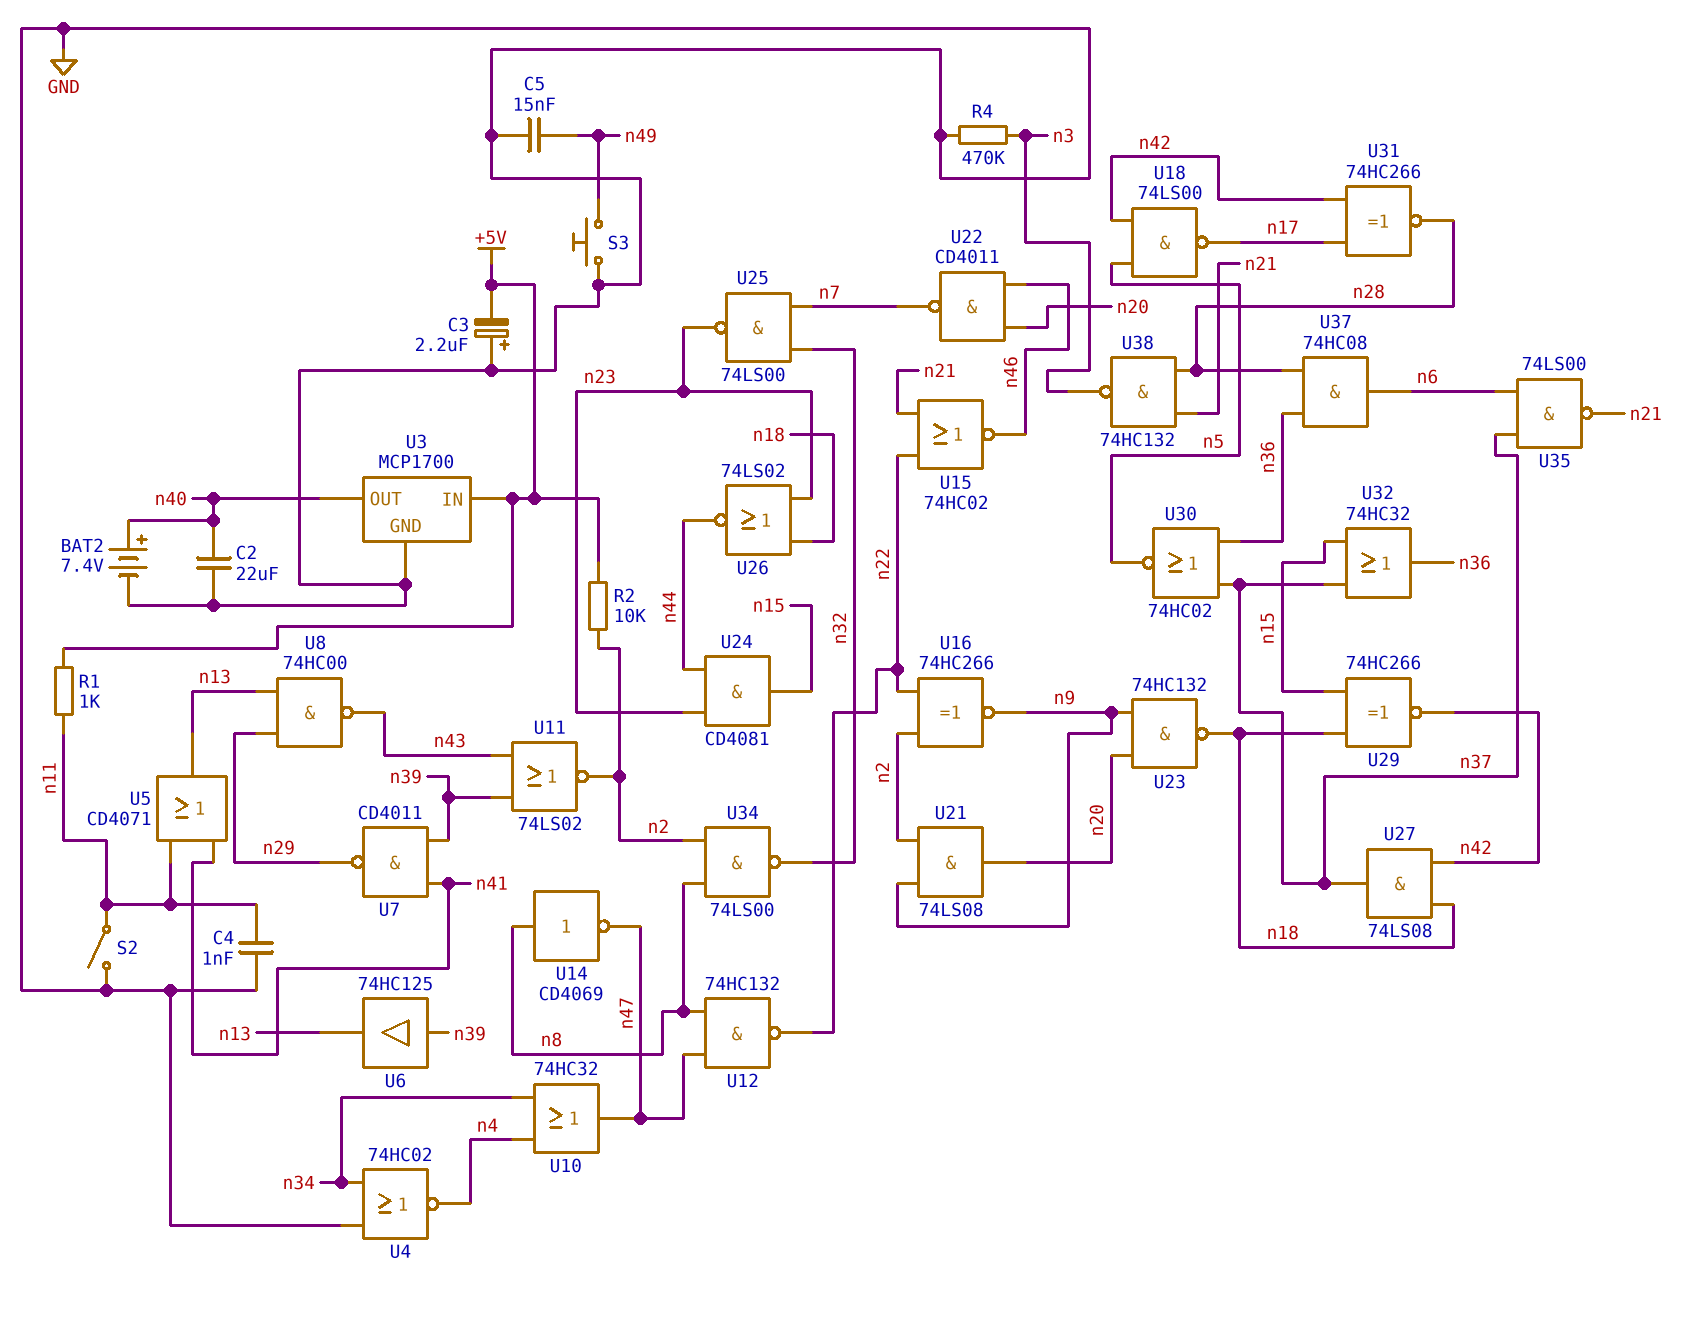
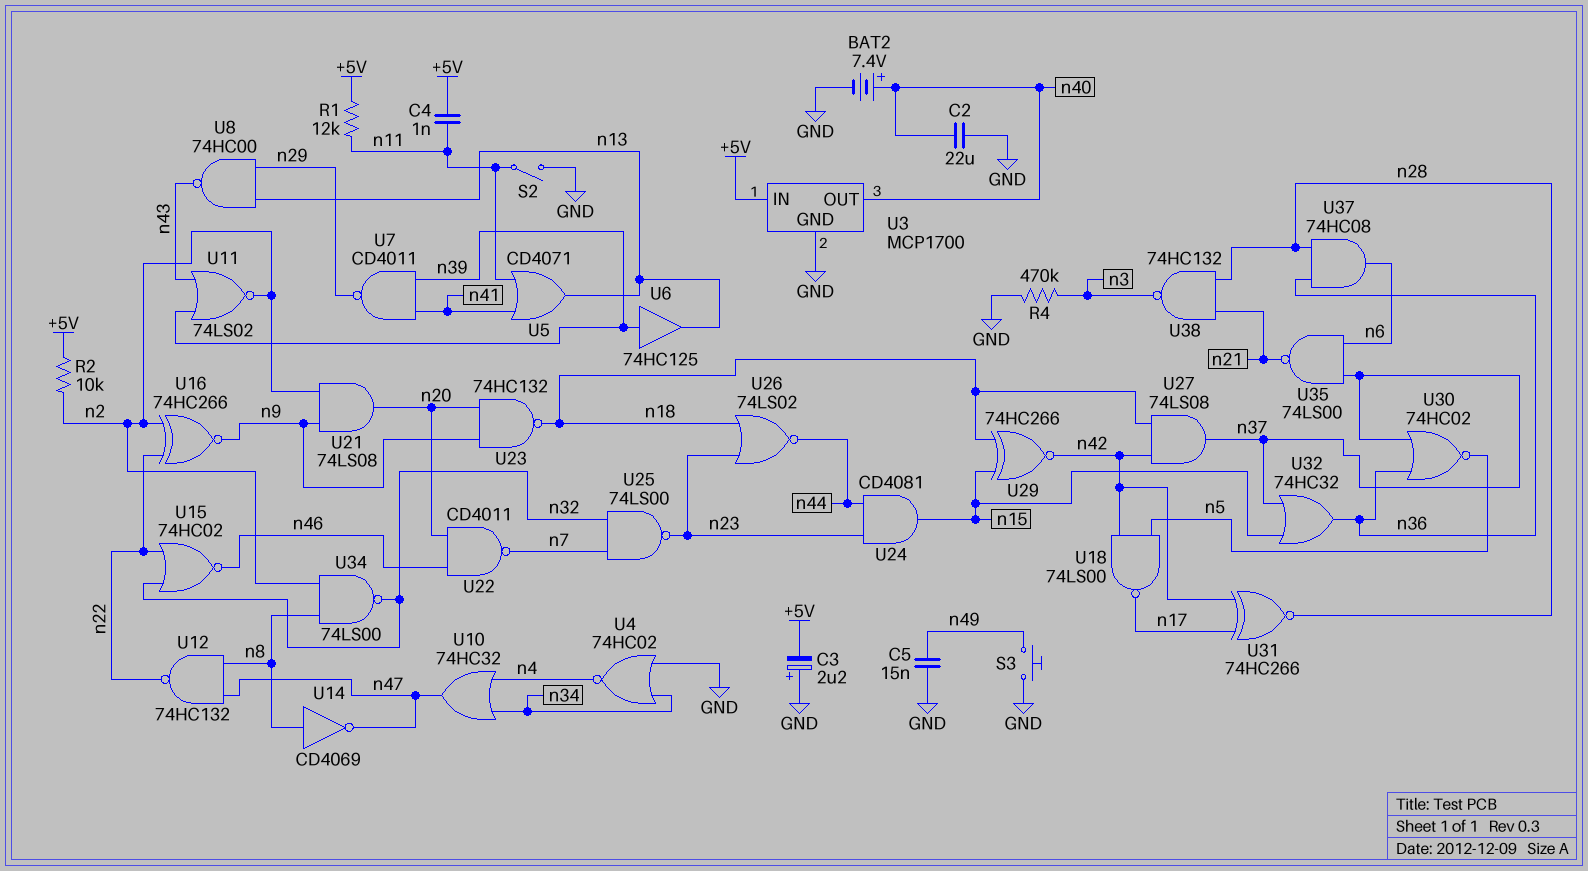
C4: 1nF (GND, n11) -> 1nF (+5V, n11)
R1: 1k (+5V, n11) -> 12k (+5V, n11)
U15: NOR 74HC02 (in n21, in n22, out n46) -> NOR 74HC02 (in n22, in n32, out n46)

